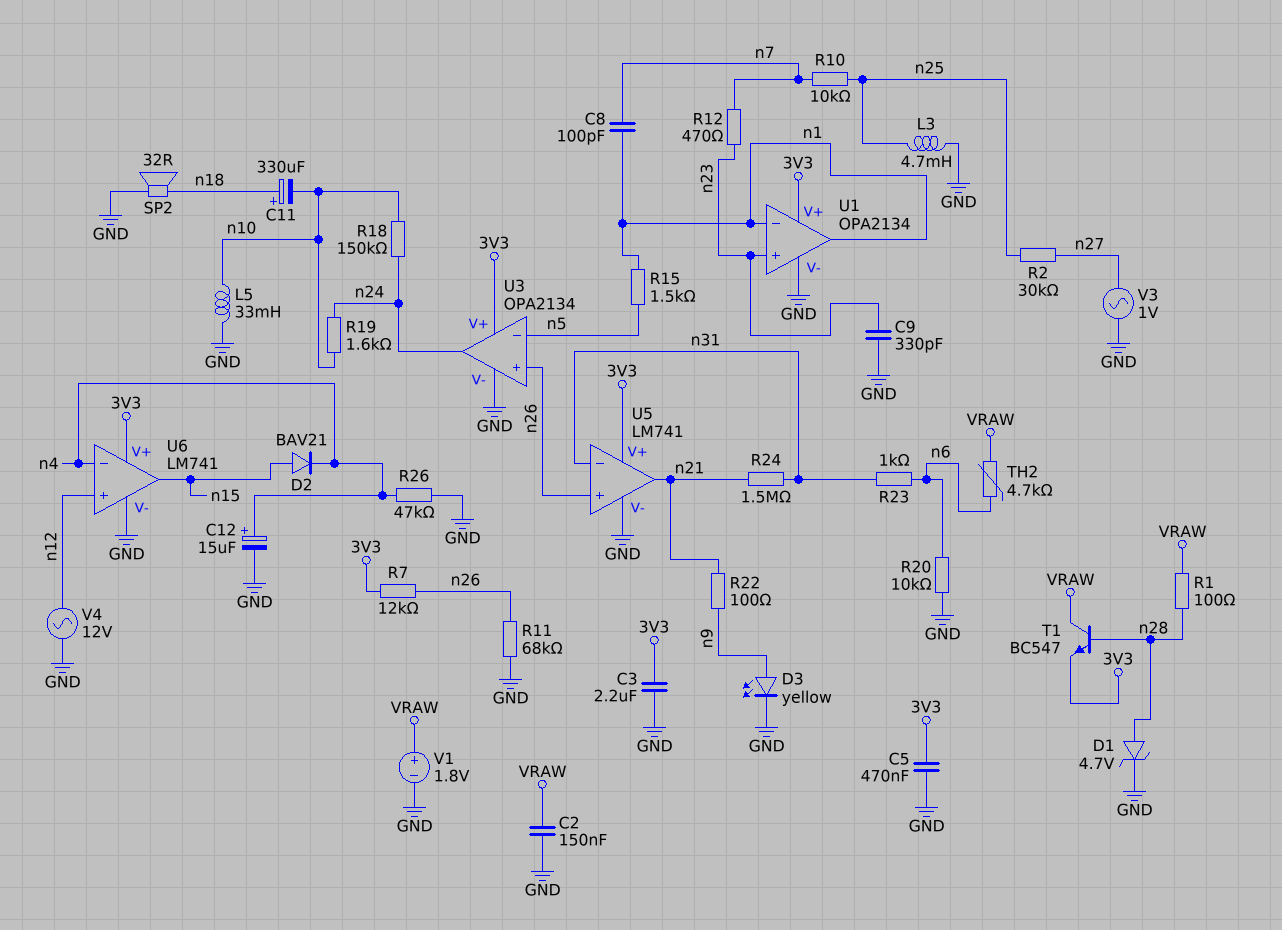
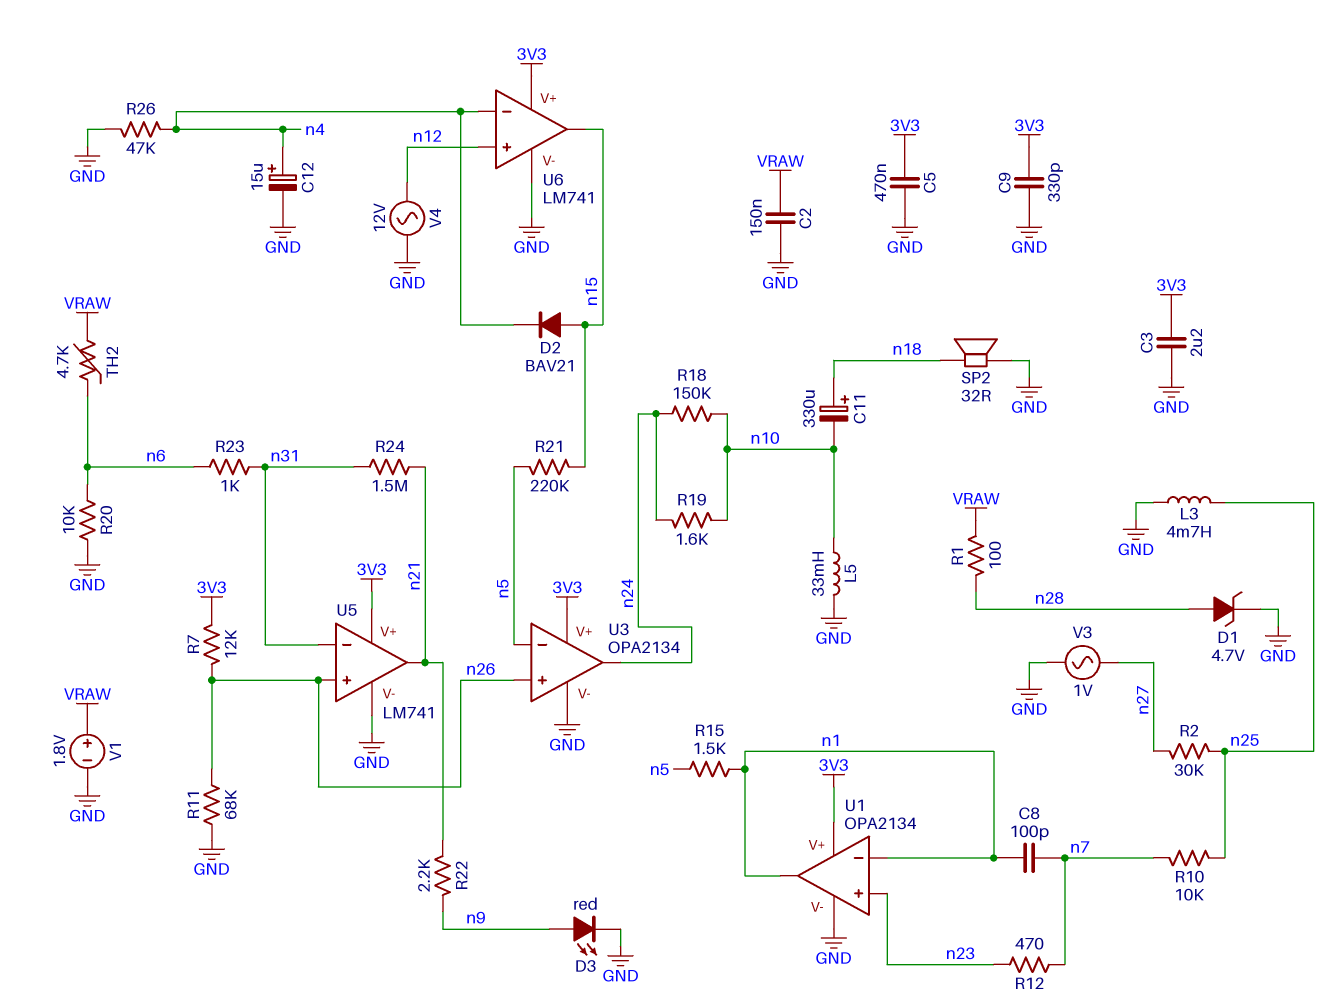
C9: 330pF (GND, n23) -> 330pF (3V3, GND)
D3: LED yellow (A n9, K GND) -> LED red (A n9, K GND)
R21: none -> 220k (n5, n15)
R22: 100 (n9, n21) -> 2.2k (n9, n21)
T1: NPN BC547 (B n28, C VRAW, E 3V3) -> none

